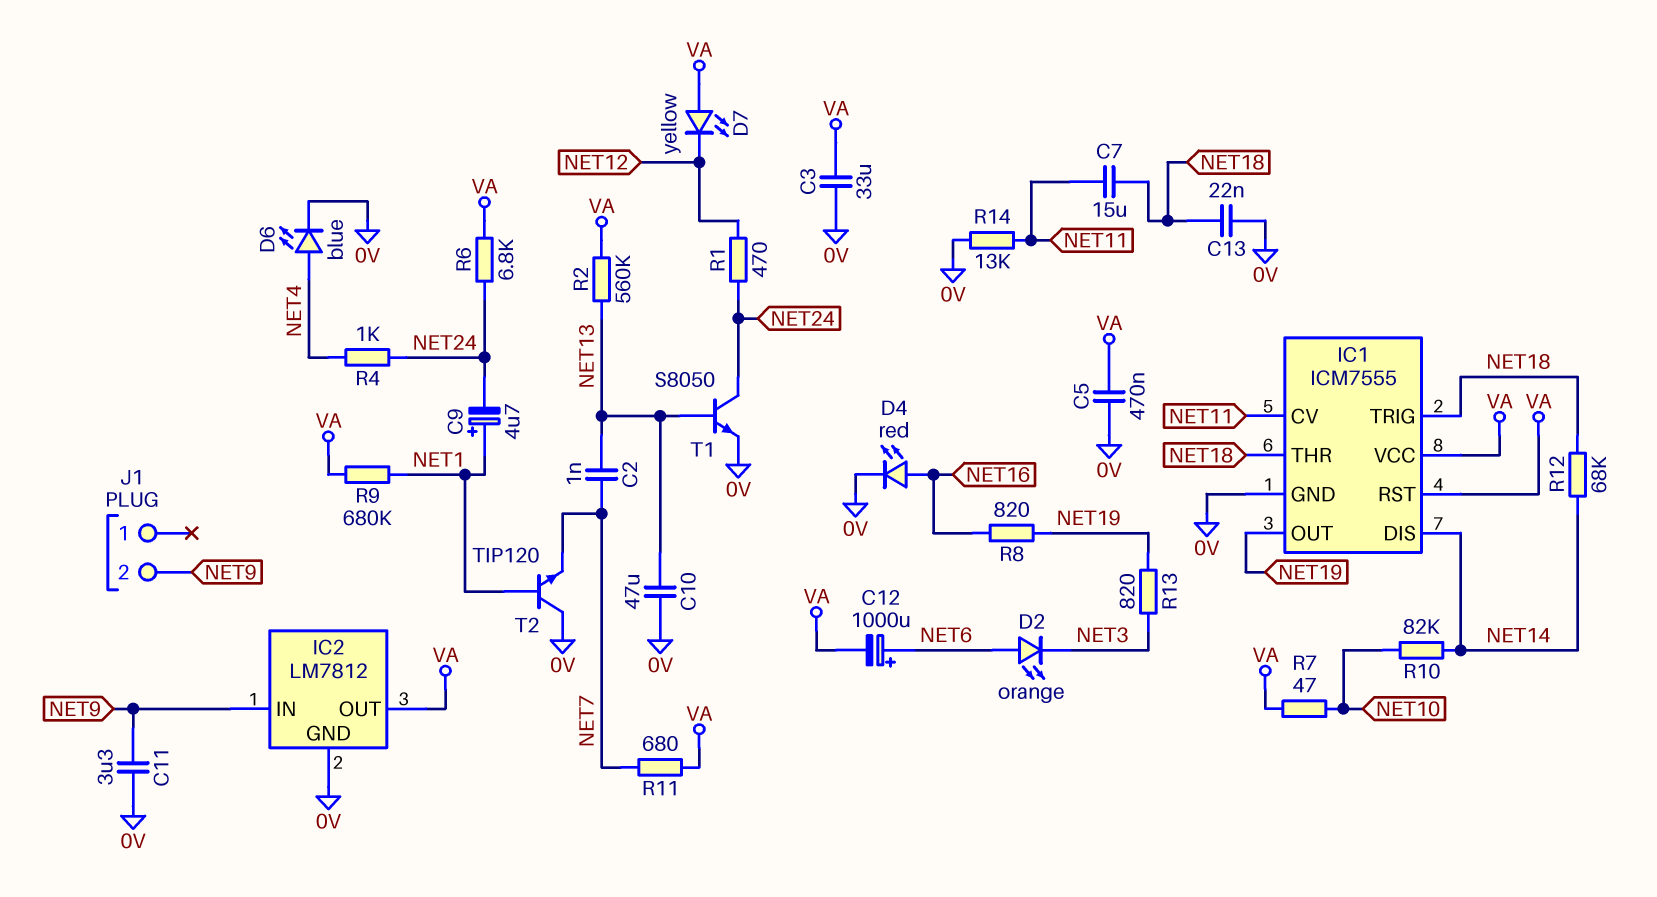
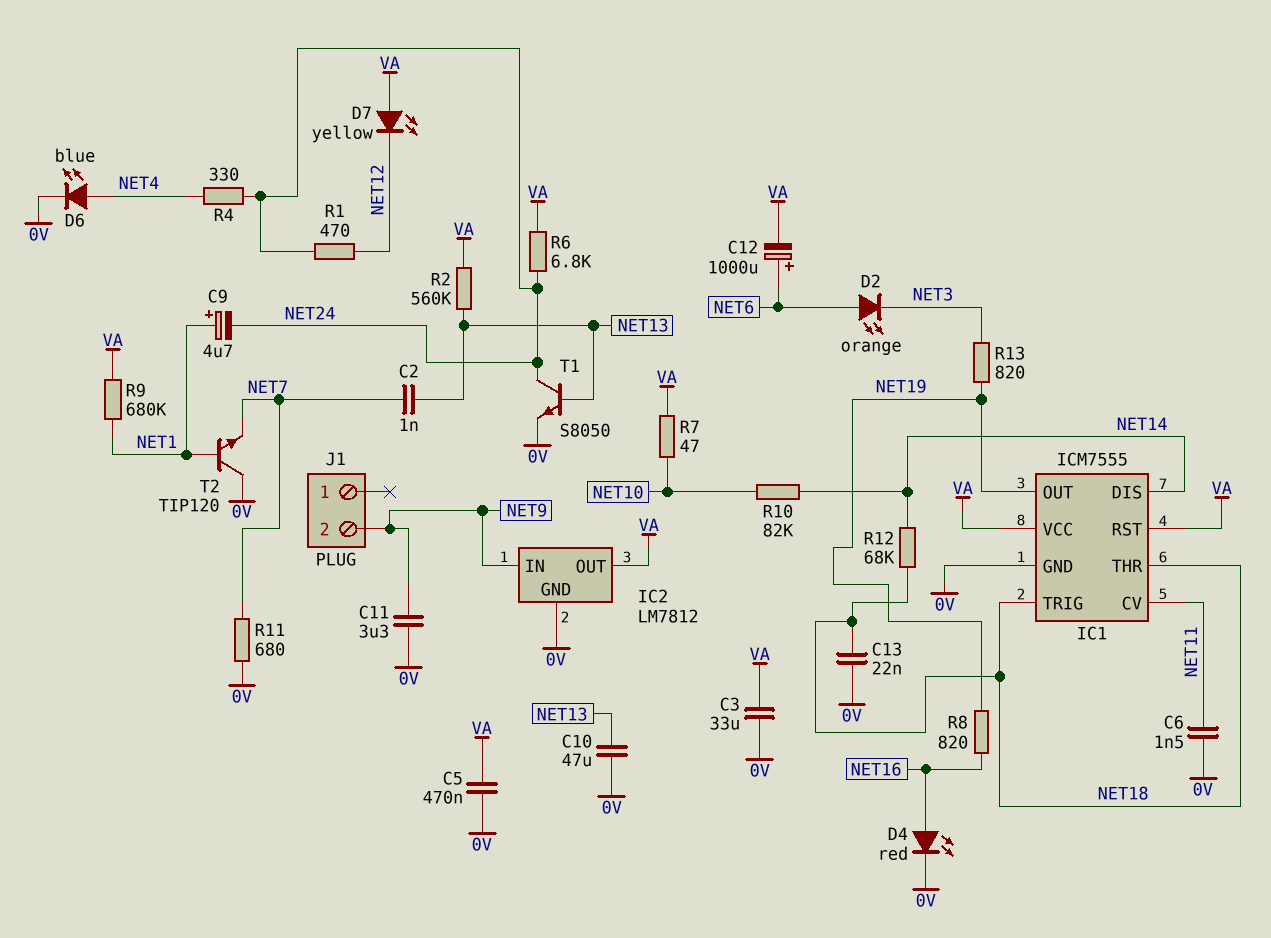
C6: none -> 1.5nF (0V, NET11)
C7: 15uF (NET11, NET18) -> none
R4: 1k (NET4, NET24) -> 330 (NET4, NET24)
R11: 680 (NET7, VA) -> 680 (0V, NET7)
R14: 13k (0V, NET11) -> none

